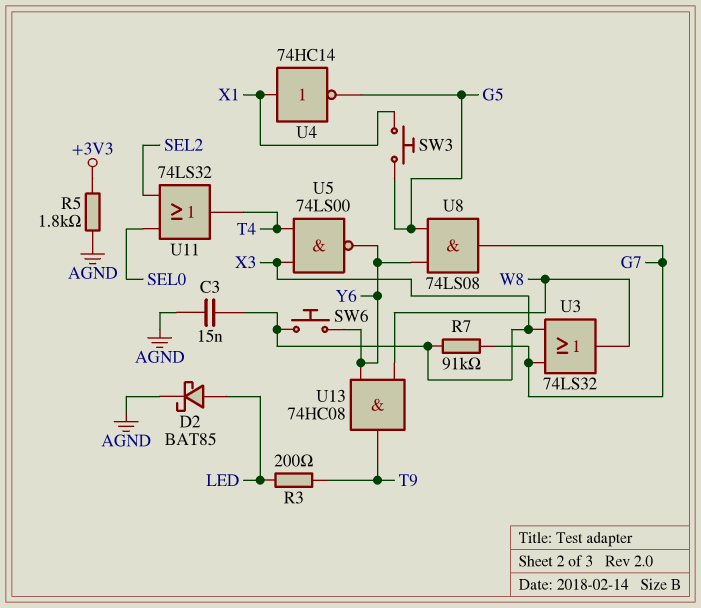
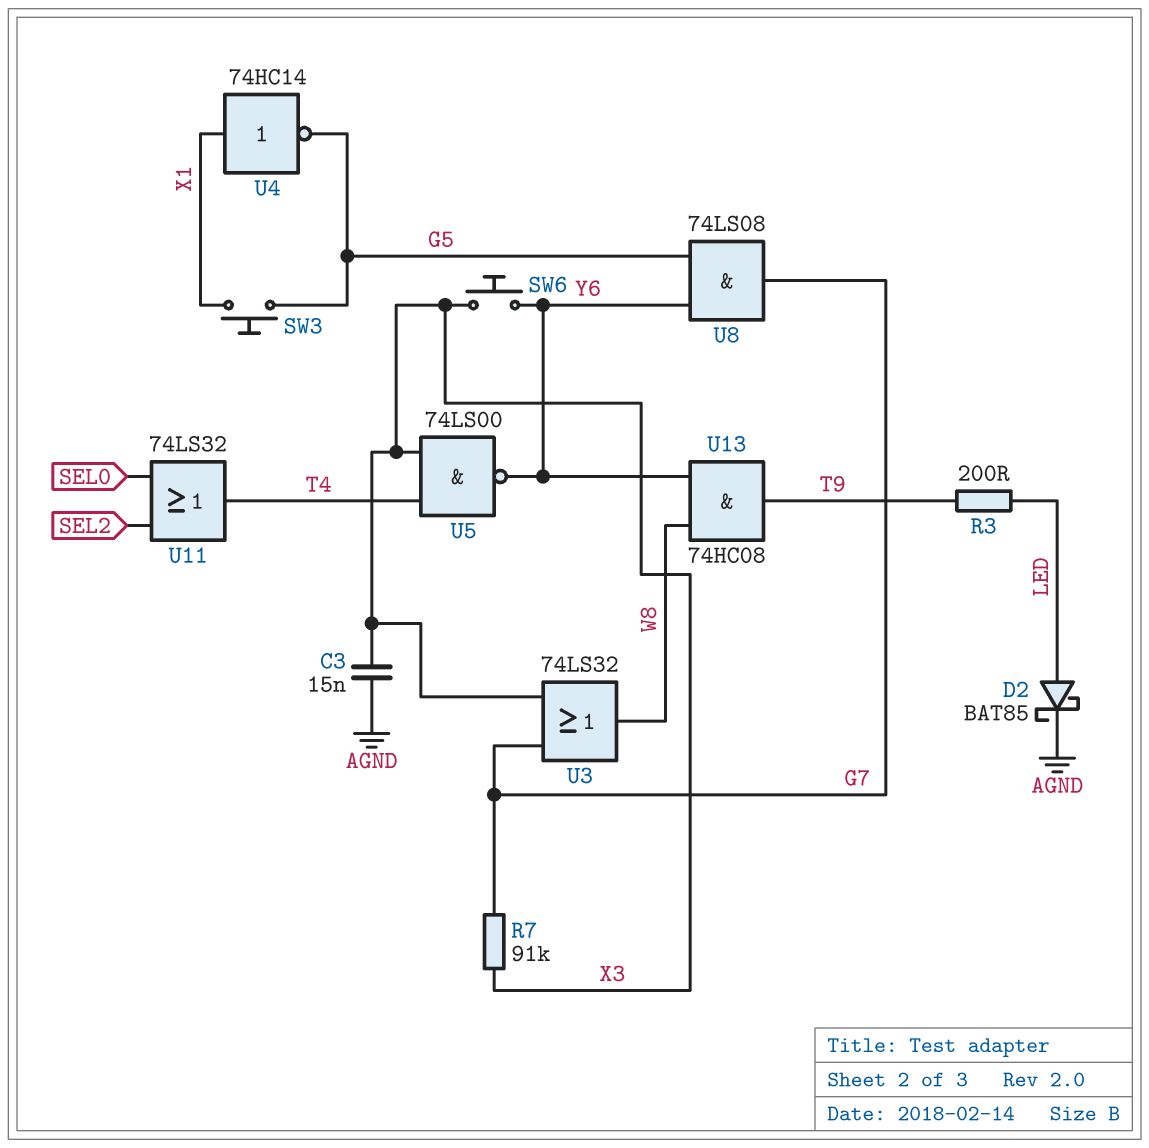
R5: 1.8k (+3V3, AGND) -> none

